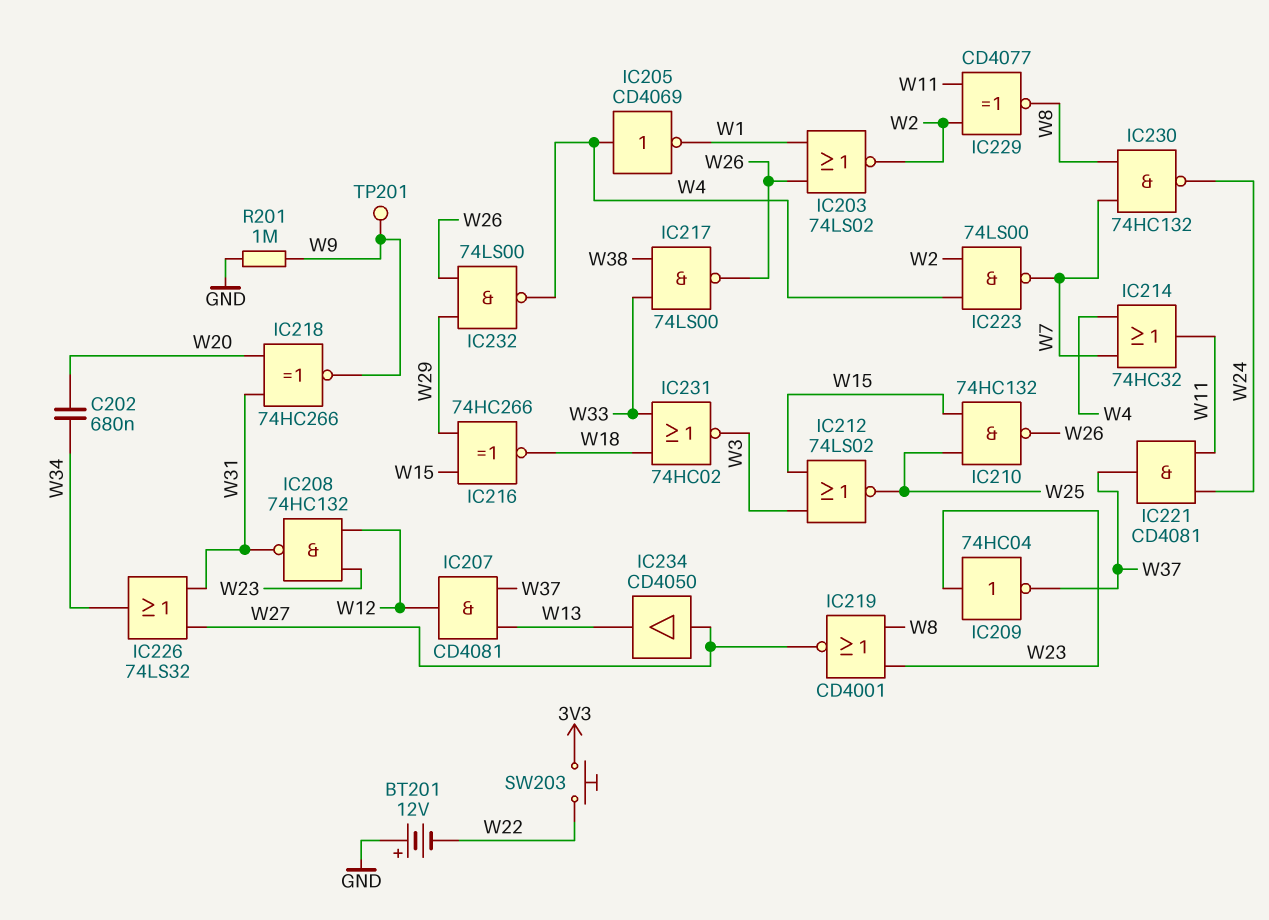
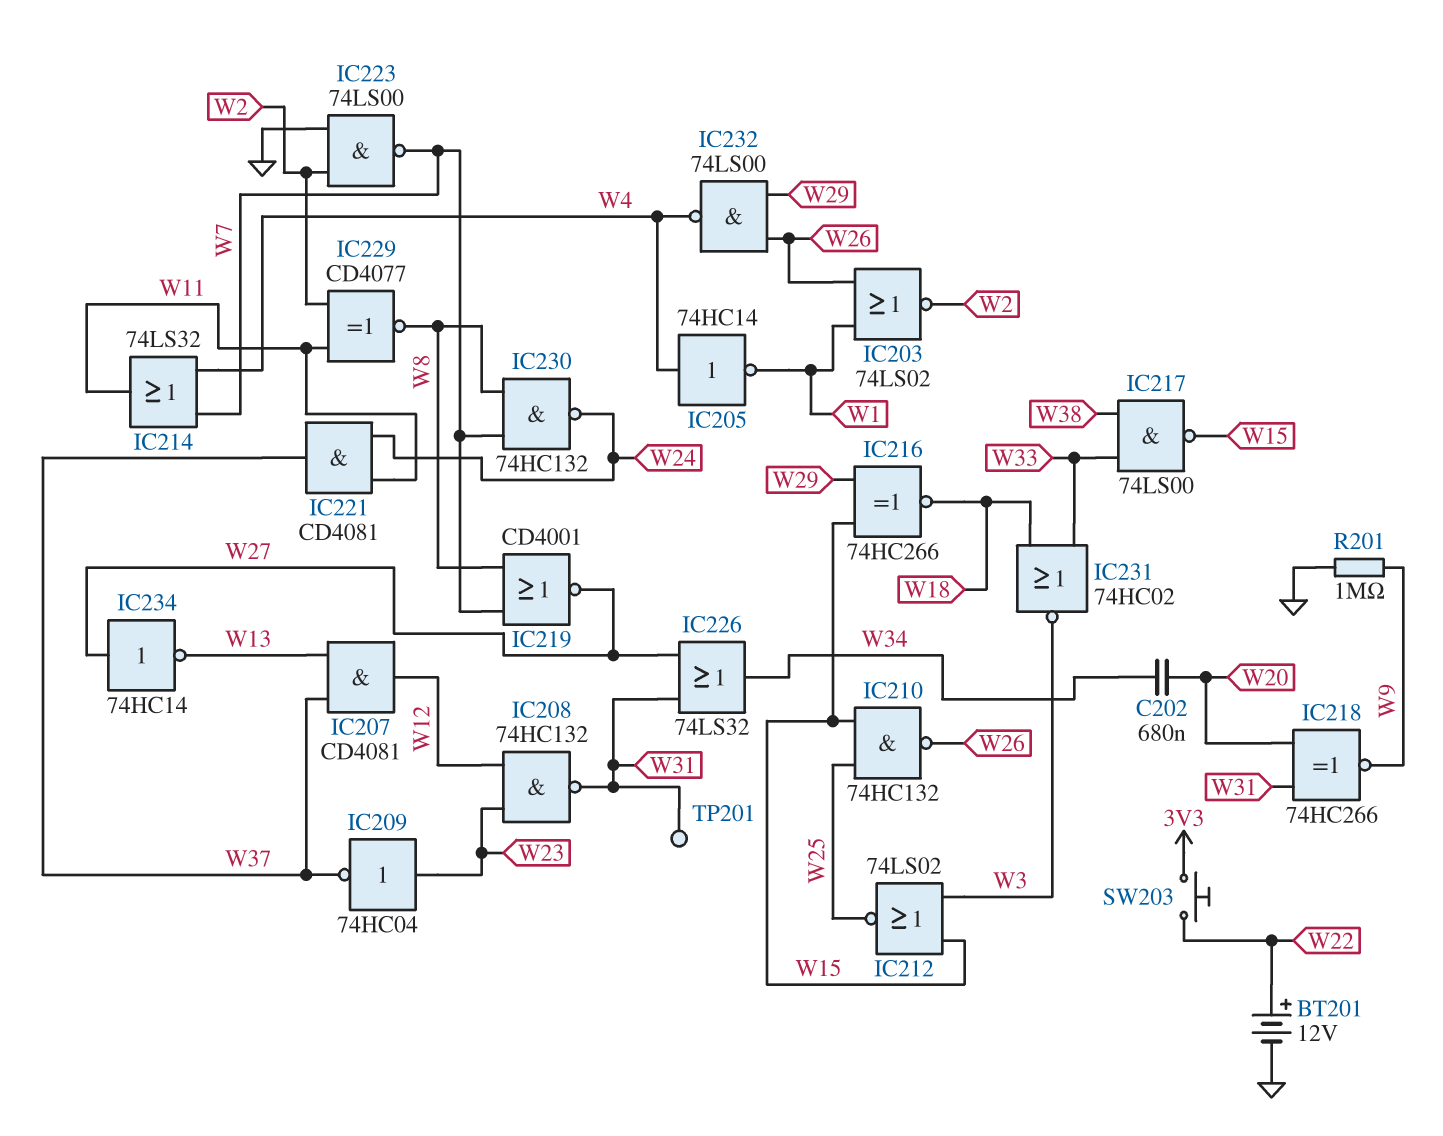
BT201: 12V (plus GND, minus W22) -> 12V (plus W22, minus GND)
IC205: NOT CD4069 (in W4, out W1) -> NOT 74HC14 (in W4, out W1)
IC214: OR 74HC32 (in W4, in W7, out W11) -> OR 74LS32 (in W4, in W7, out W11)
IC217: NAND 74LS00 (in W33, in W38, out W26) -> NAND 74LS00 (in W33, in W38, out W15)
IC219: NOR CD4001 (in W8, in W23, out W27) -> NOR CD4001 (in W7, in W8, out W27)
IC223: NAND 74LS00 (in W2, in W4, out W7) -> NAND 74LS00 (in GND, in W2, out W7)
IC234: buffer CD4050 (in W27, out W13) -> NOT 74HC14 (in W27, out W13)
TP201: test point (W9) -> test point (W31)

